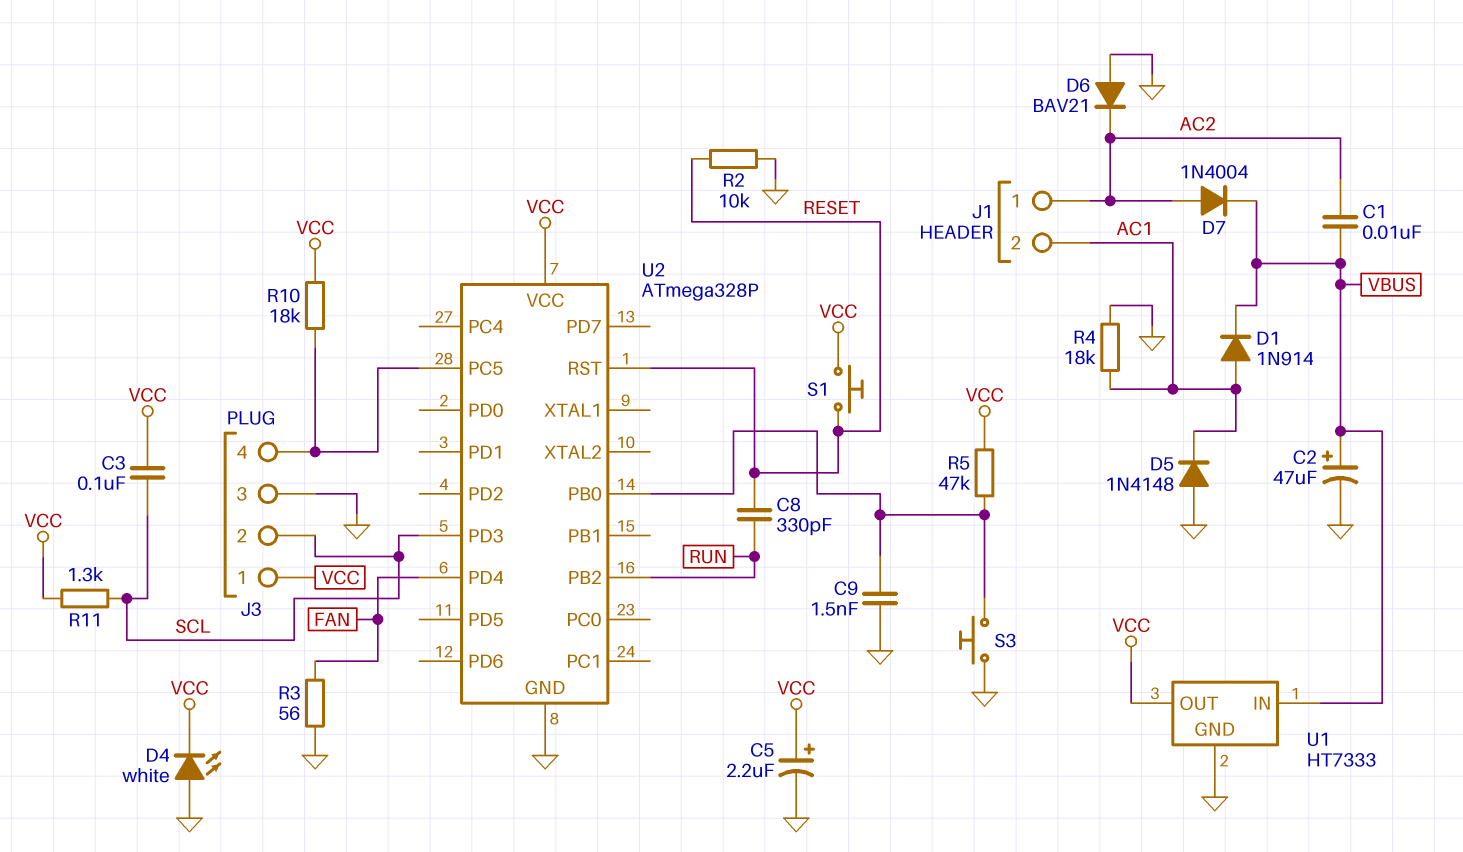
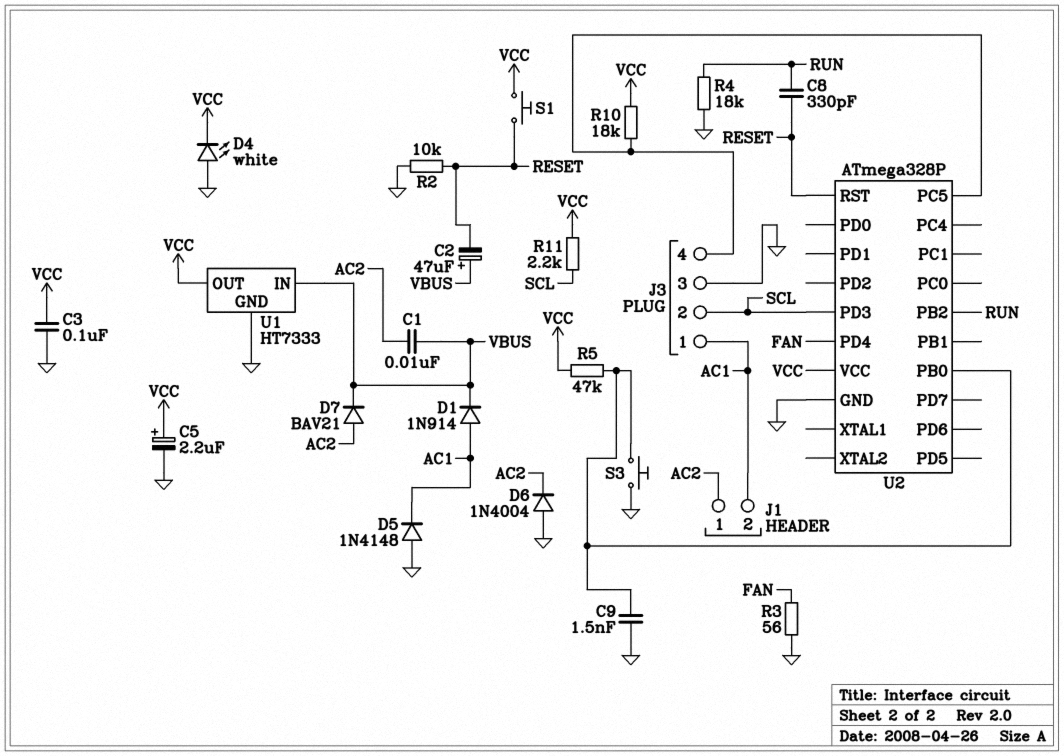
C2: 47uF (plus VBUS, minus GND) -> 47uF (plus VBUS, minus RESET)
C3: 100nF (SCL, VCC) -> 100nF (GND, VCC)
D6: diode BAV21 (A GND, K AC2) -> diode 1N4004 (A GND, K AC2)
D7: diode 1N4004 (A AC2, K VBUS) -> diode BAV21 (A AC2, K VBUS)
J3 pin 1: VCC -> AC1
R4: 18k (AC1, GND) -> 18k (GND, RUN)
R11: 1.3k (SCL, VCC) -> 2.2k (SCL, VCC)

